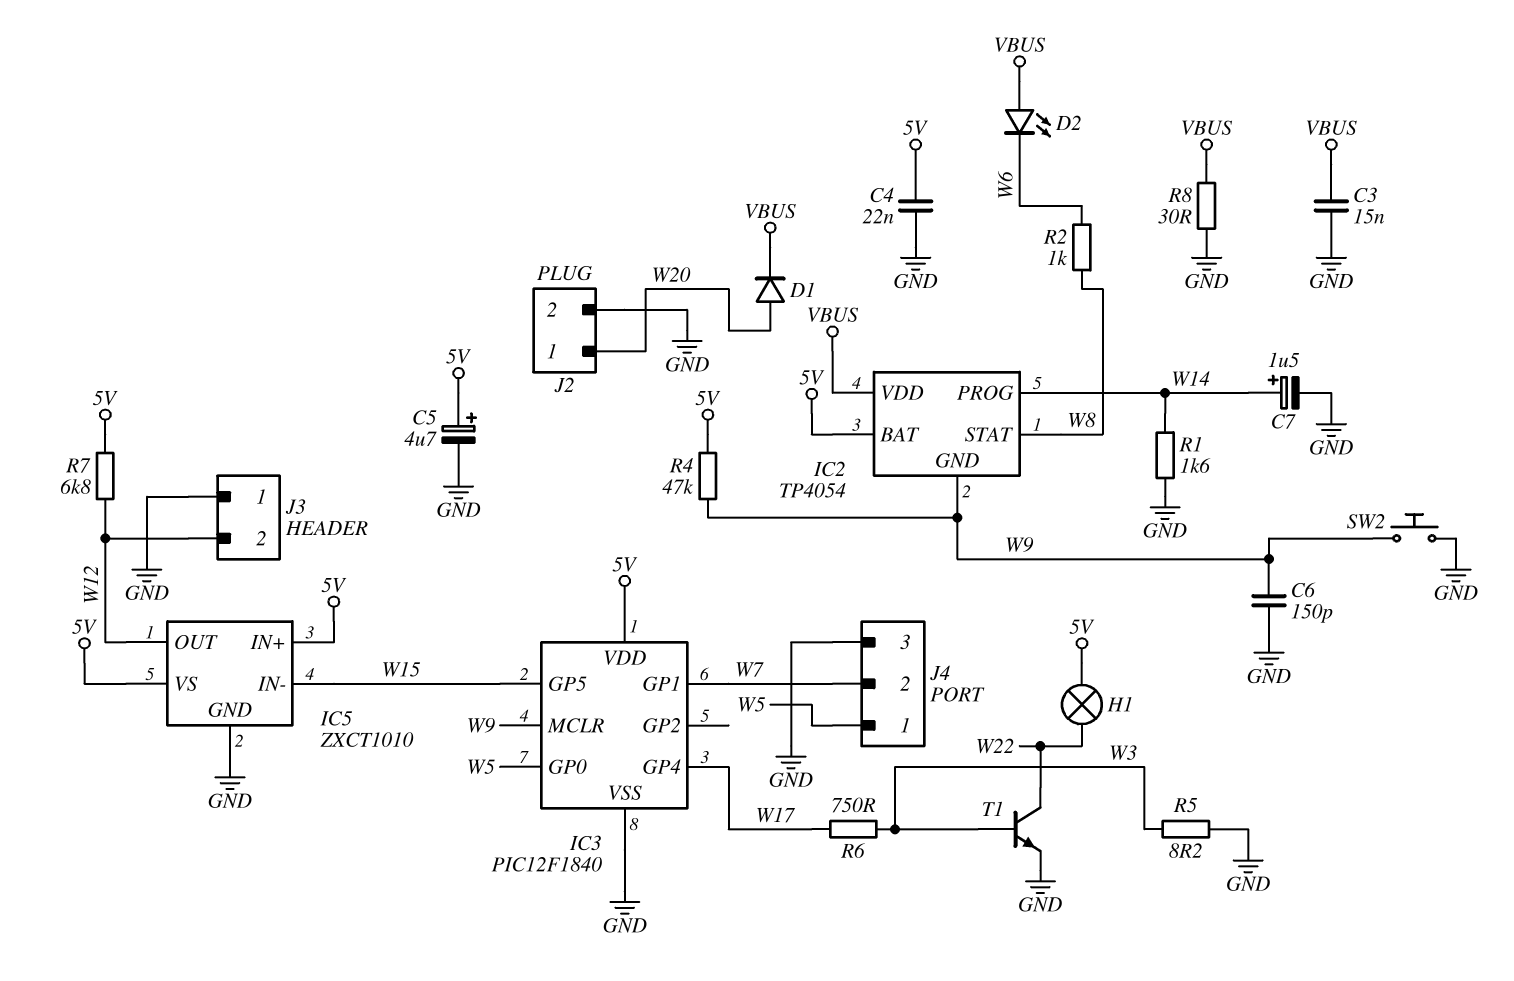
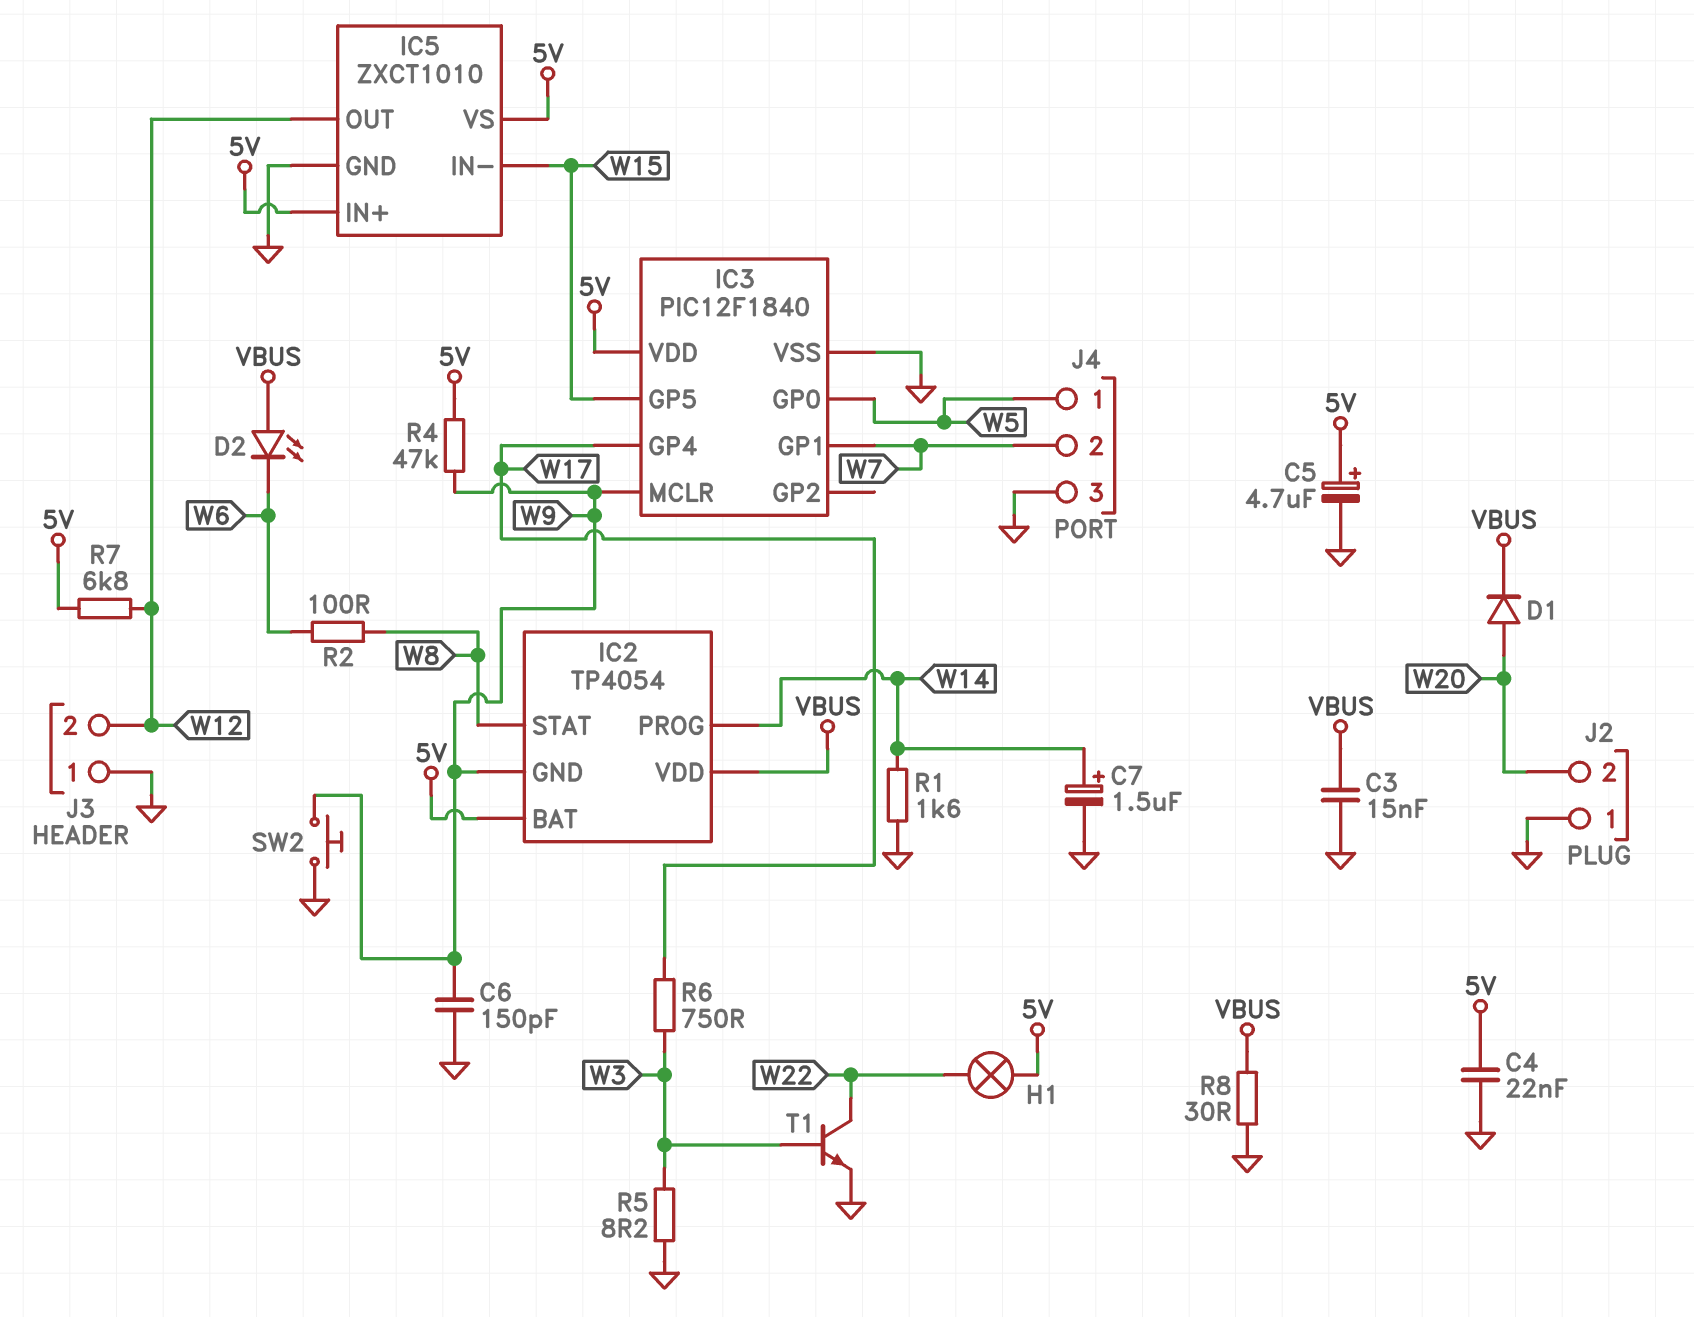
J2 pin 1: W20 -> GND
J2 pin 2: GND -> W20
R2: 1k (W6, W8) -> 100 (W6, W8)

